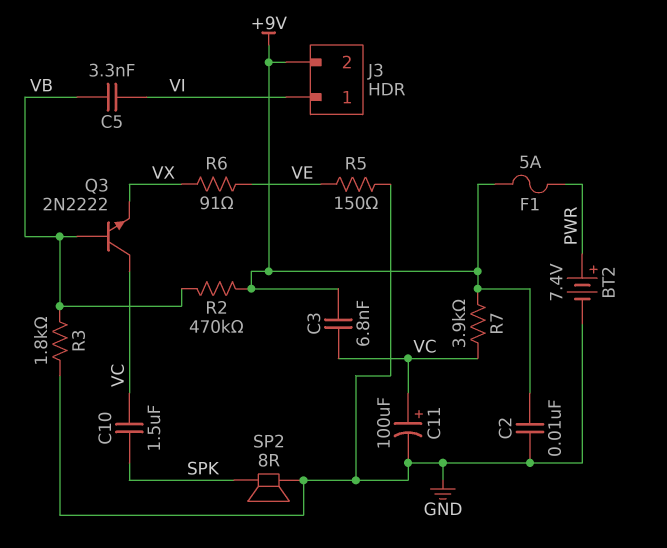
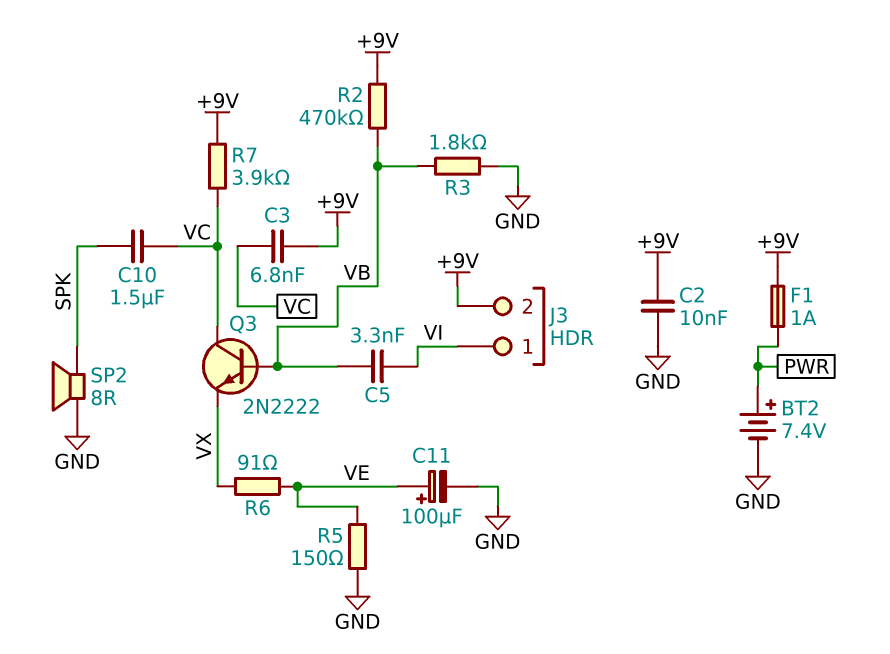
C11: 100uF (plus VC, minus GND) -> 100uF (plus VE, minus GND)
F1: 5A (+9V, PWR) -> 1A (+9V, PWR)

